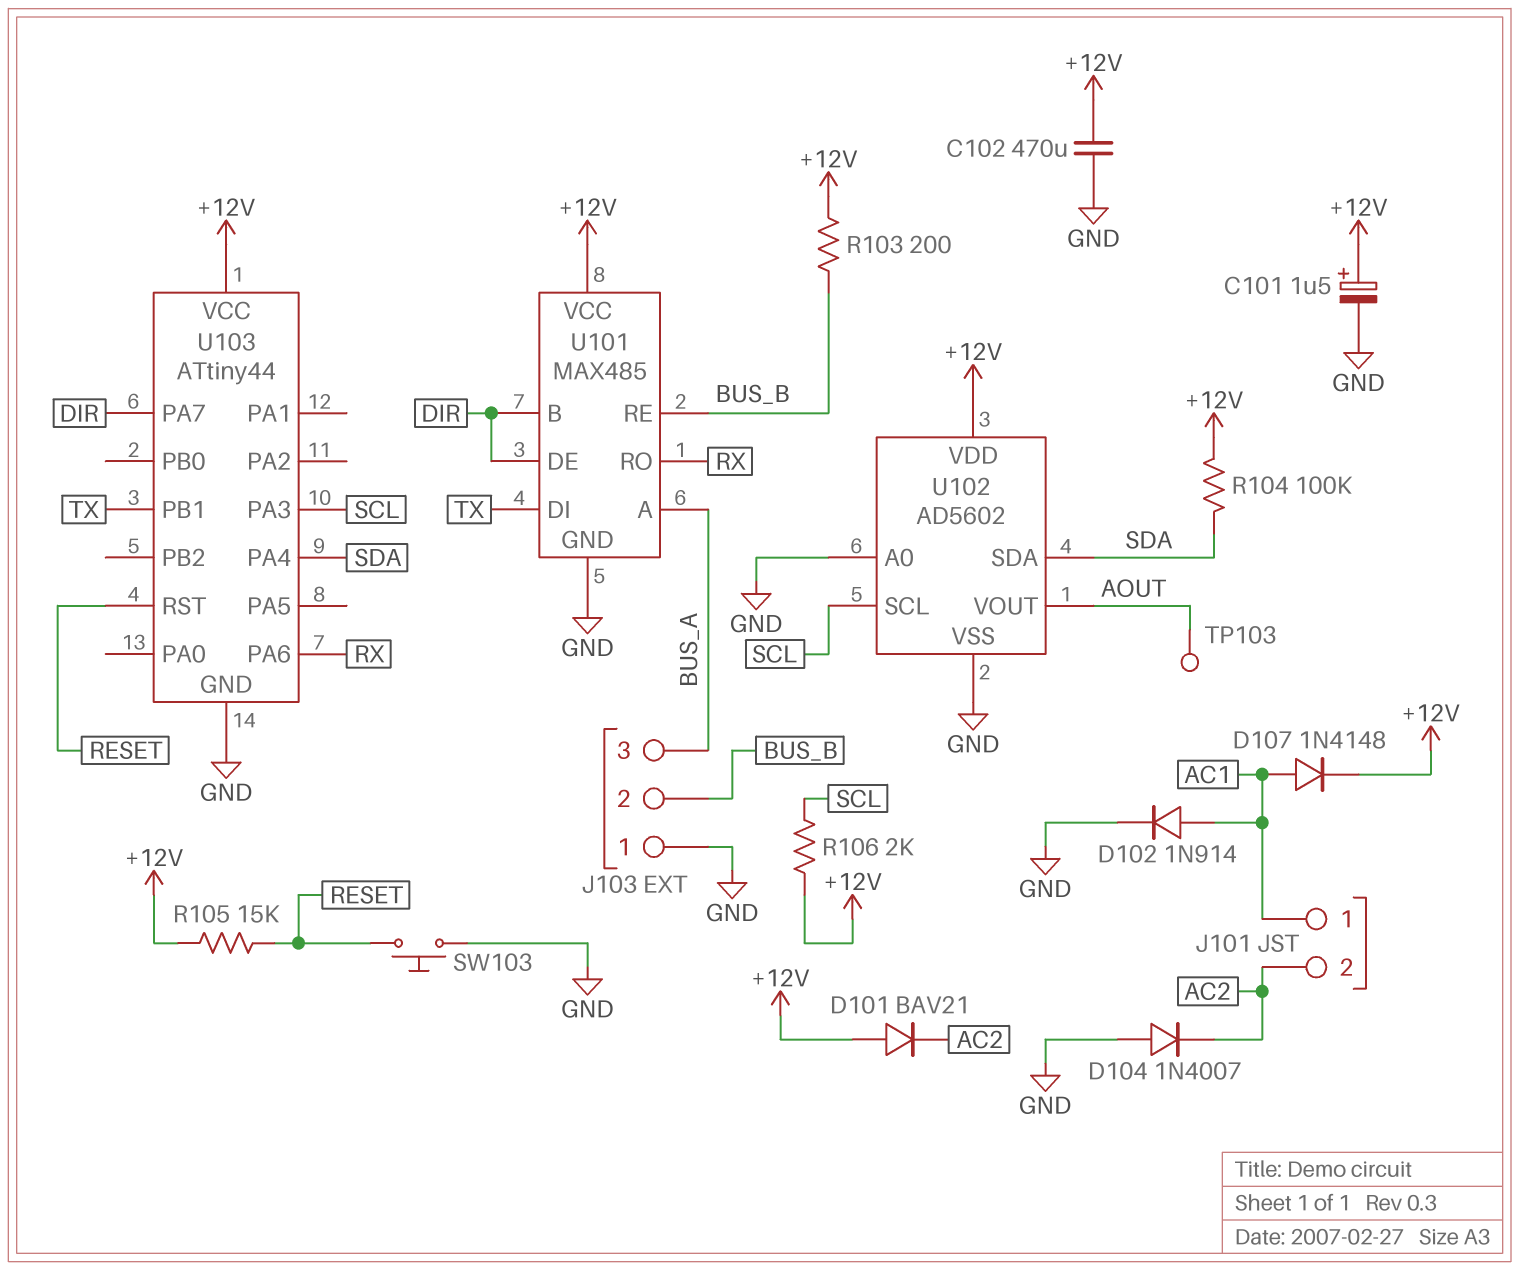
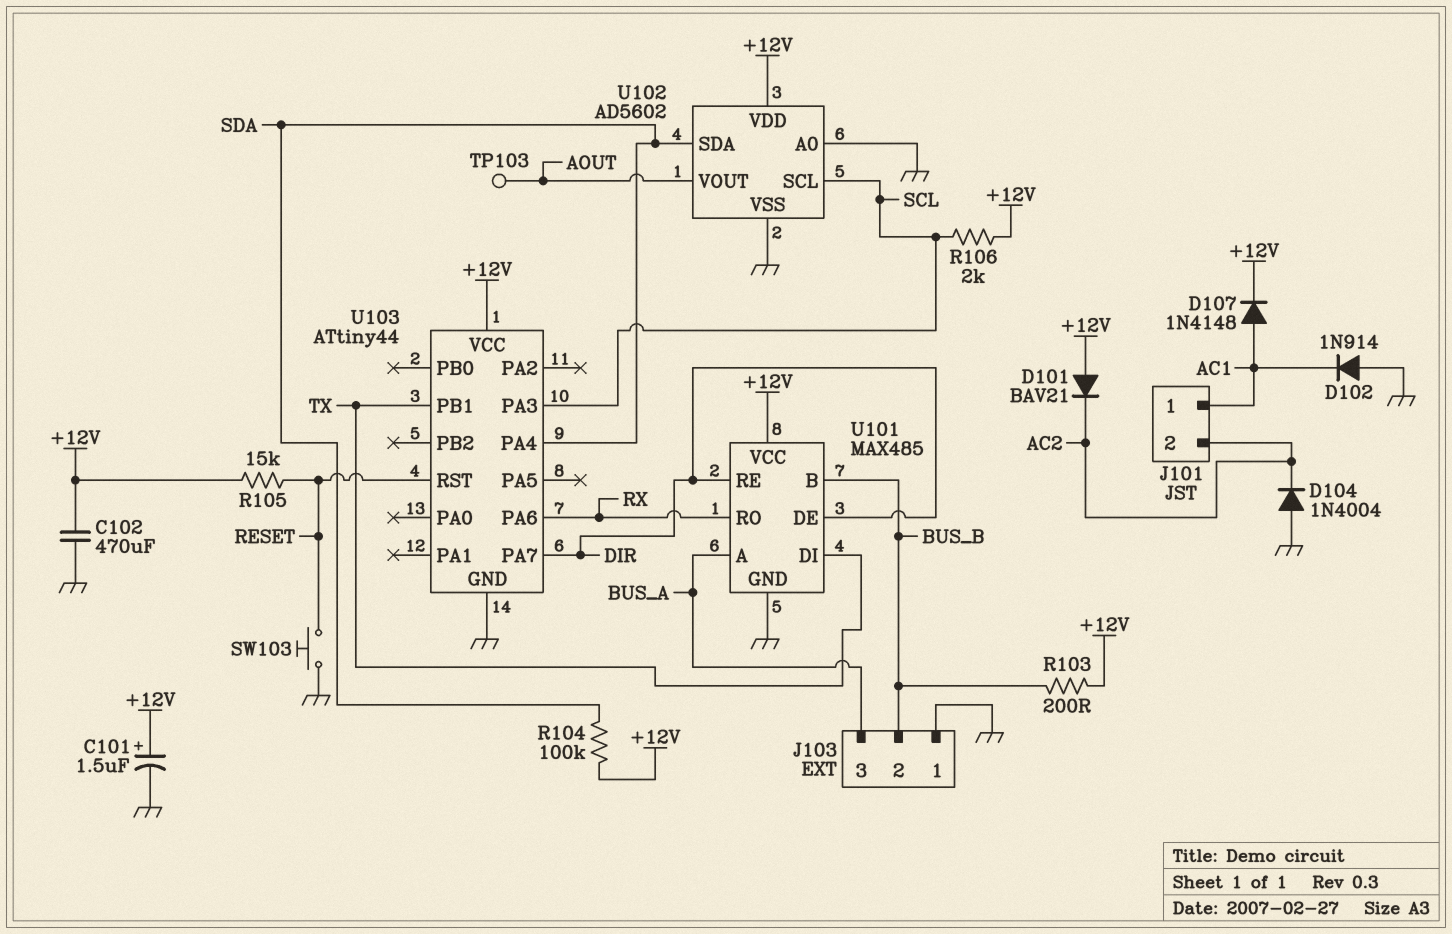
D102: diode 1N914 (A AC1, K GND) -> diode 1N914 (A GND, K AC1)
D104: diode 1N4007 (A GND, K AC2) -> diode 1N4004 (A GND, K AC2)
U101 pin B: DIR -> BUS_B
U101 pin RE: BUS_B -> DIR

